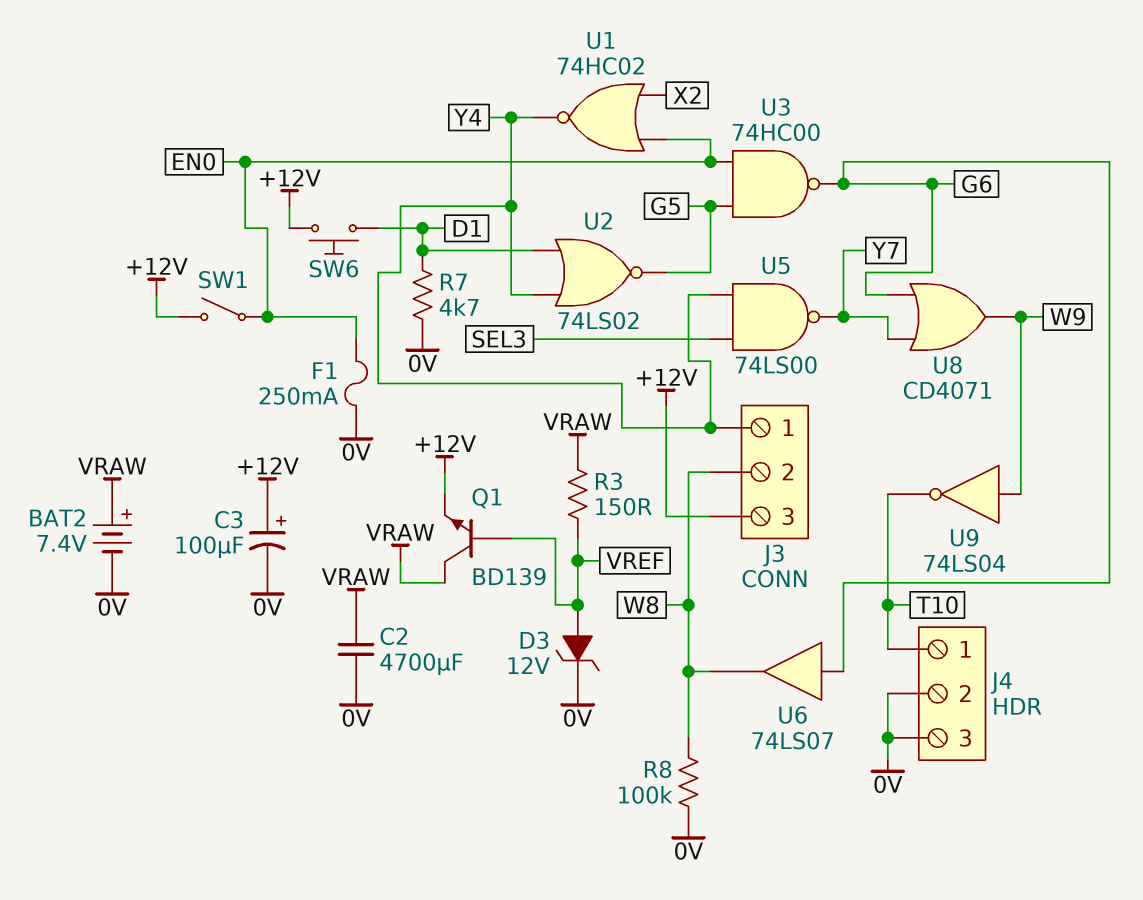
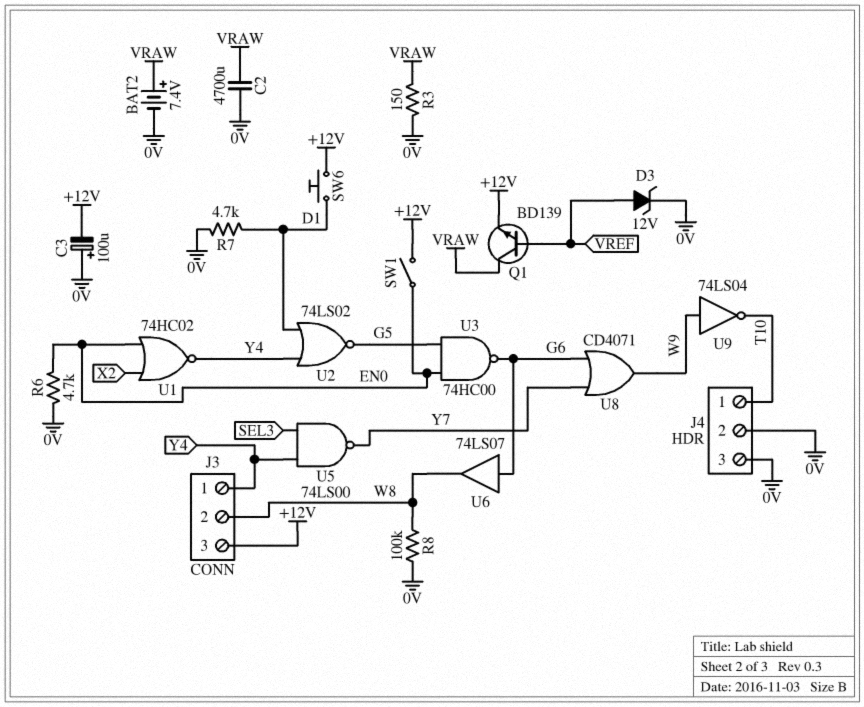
C3: 100uF (plus +12V, minus 0V) -> 100uF (plus 0V, minus +12V)
F1: 250mA (0V, EN0) -> none
R3: 150 (VRAW, VREF) -> 150 (0V, VRAW)
R6: none -> 4.7k (0V, EN0)

